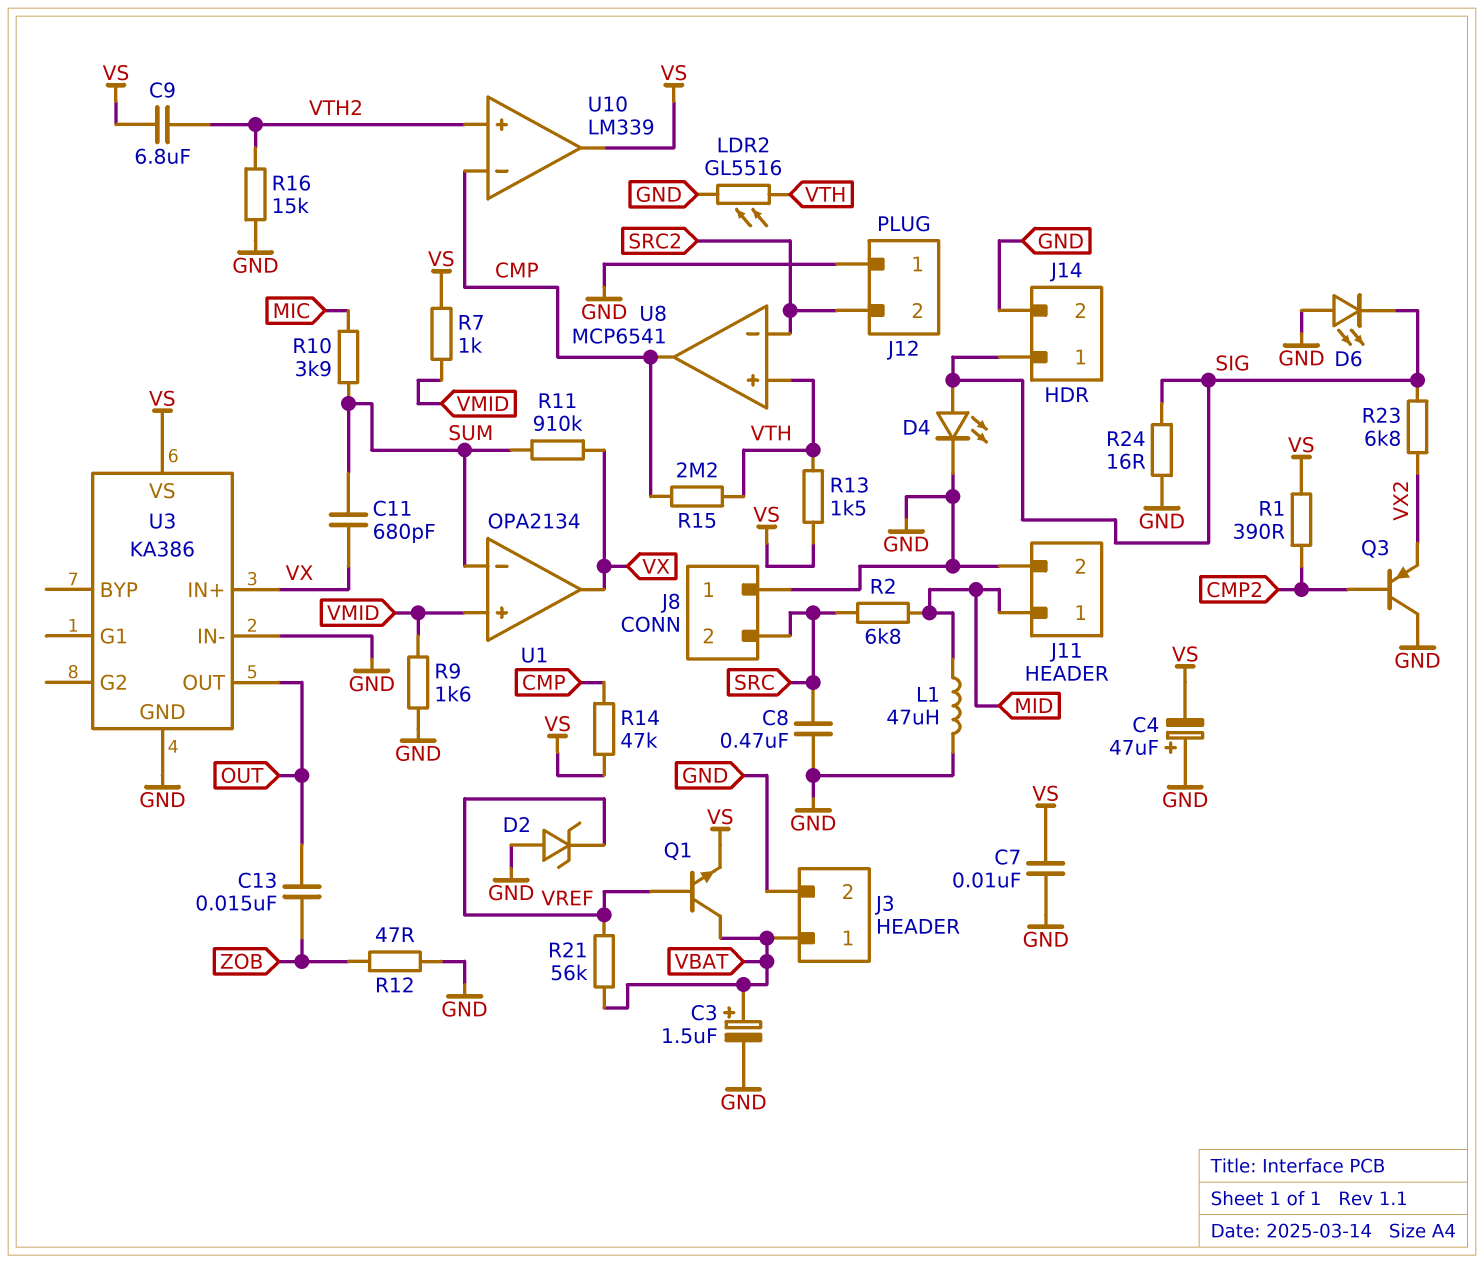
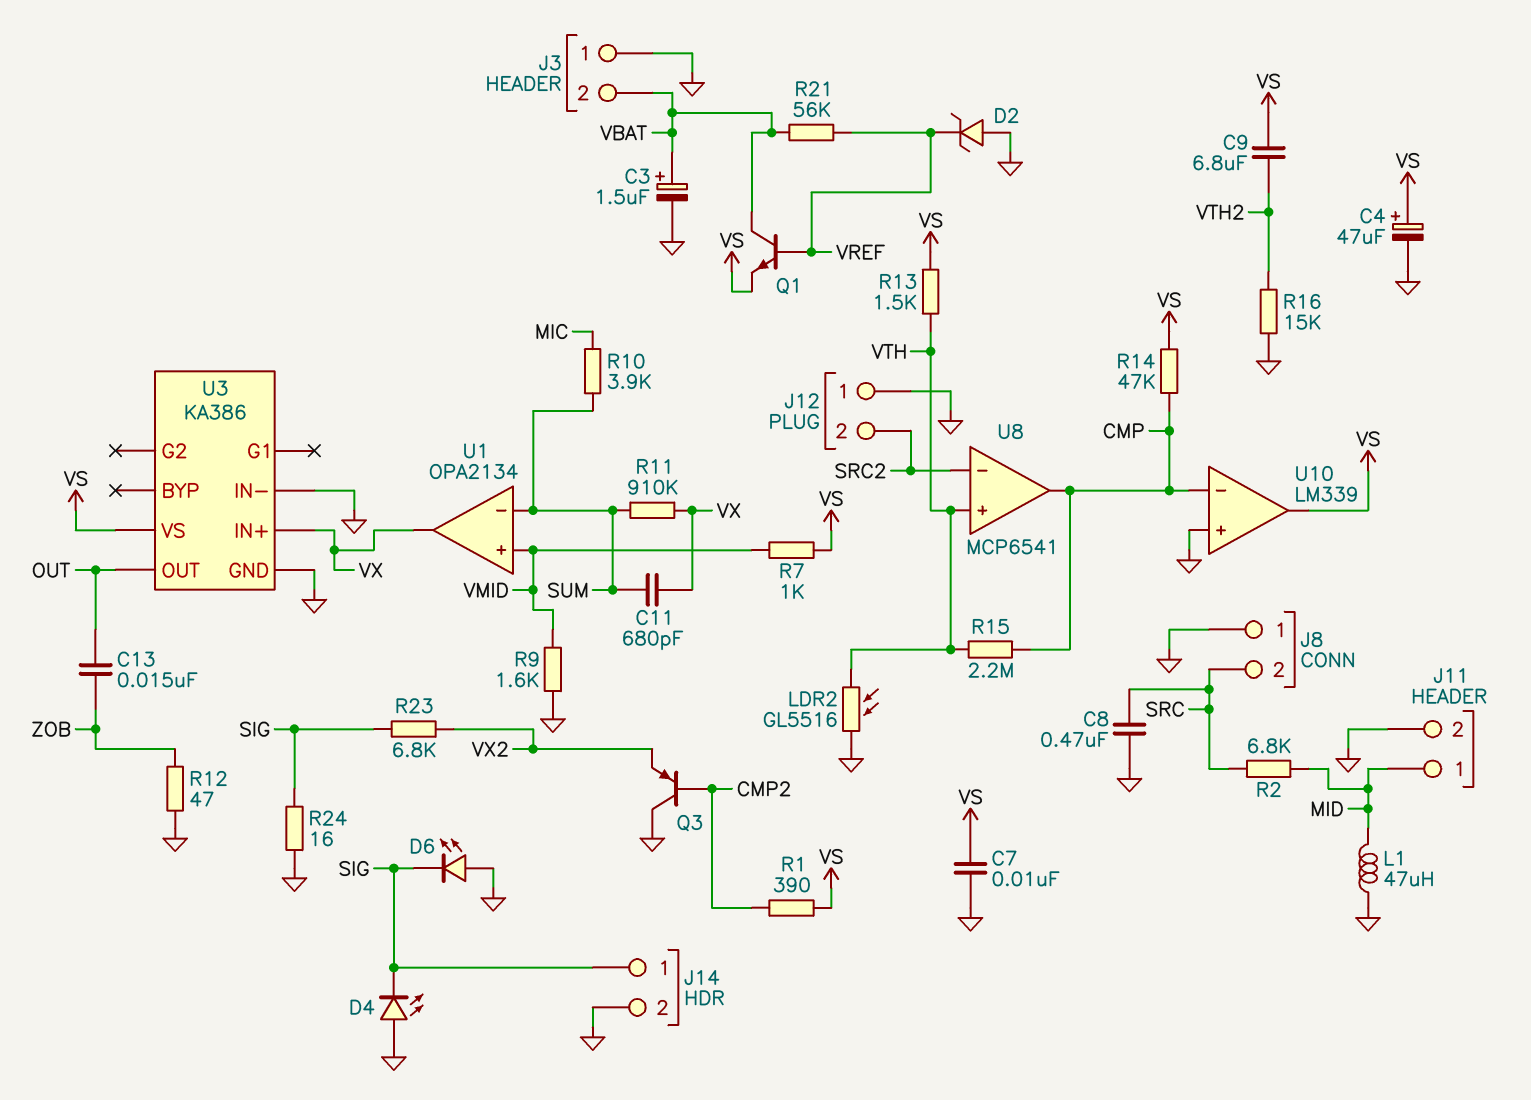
C4: 47uF (plus GND, minus VS) -> 47uF (plus VS, minus GND)
D4: LED (A SIG, K GND) -> LED (A GND, K SIG)
J3 pin 1: VBAT -> GND
J3 pin 2: GND -> VBAT
U10 pin in+: VTH2 -> GND

